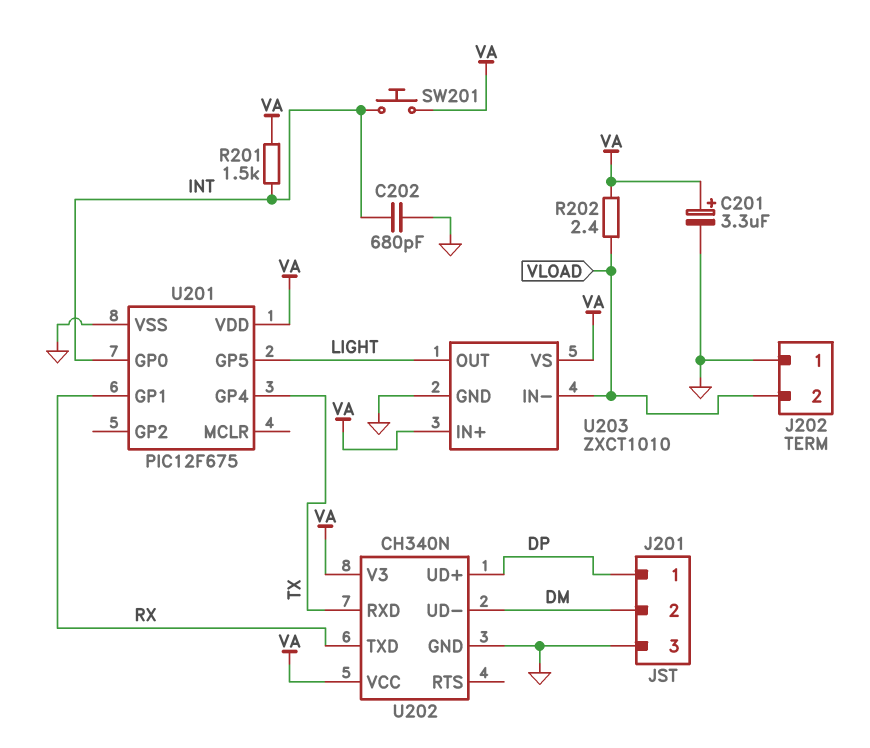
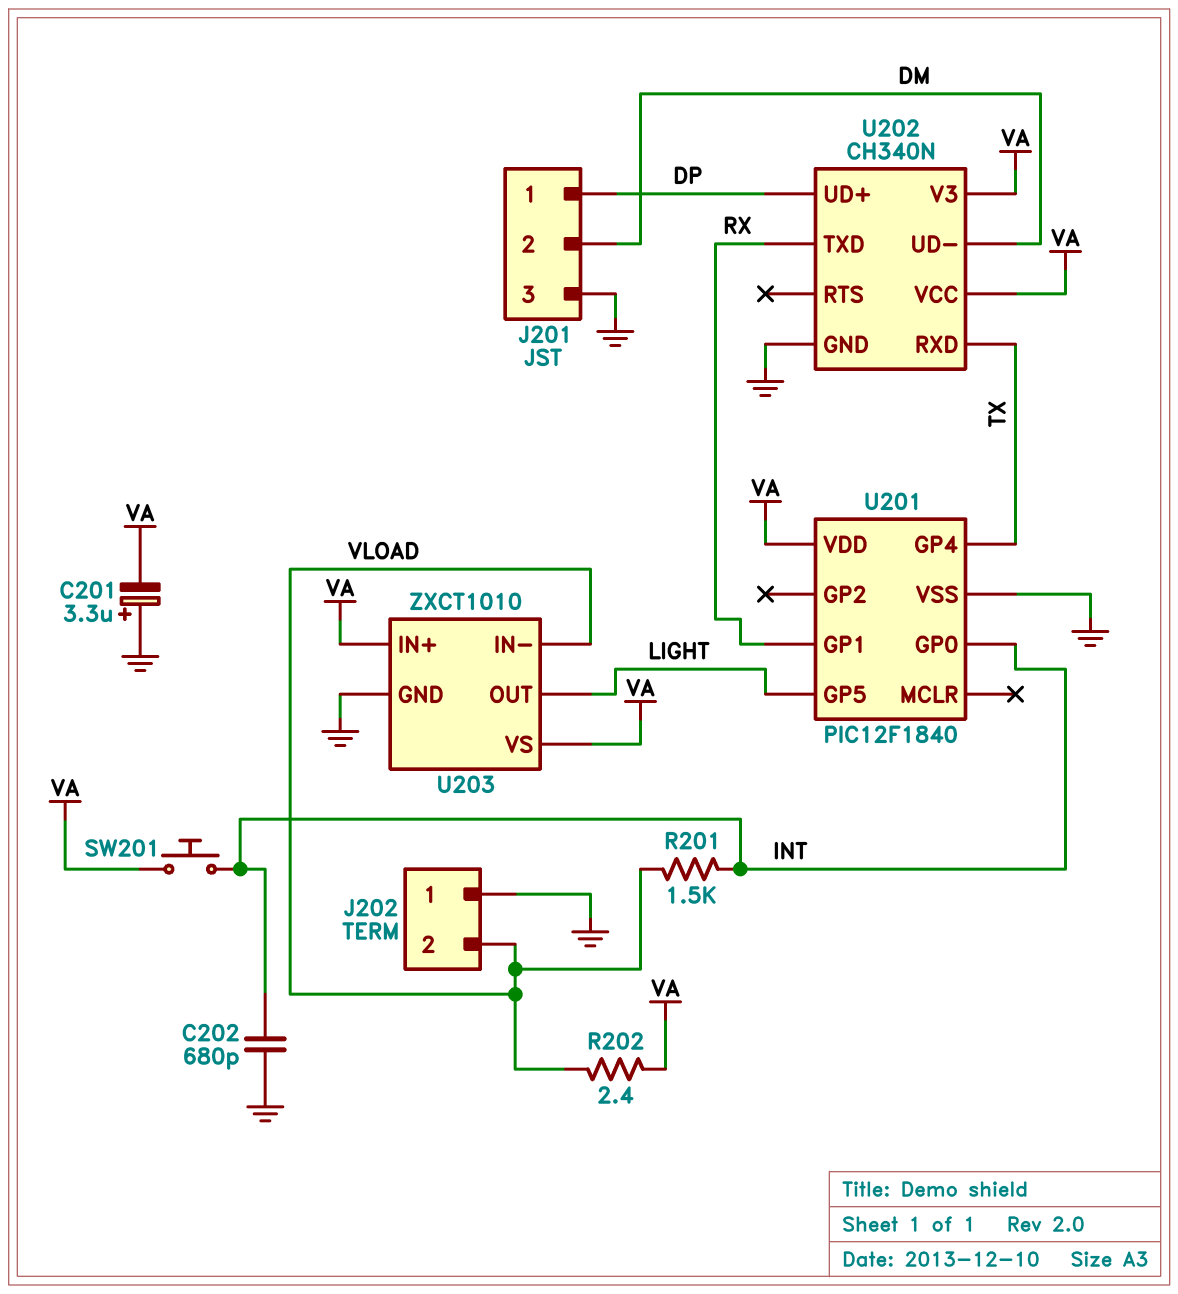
C201: 3.3uF (plus VA, minus GND) -> 3.3uF (plus GND, minus VA)
R201: 1.5k (INT, VA) -> 1.5k (INT, VLOAD)
U201: PIC12F675 -> PIC12F1840

